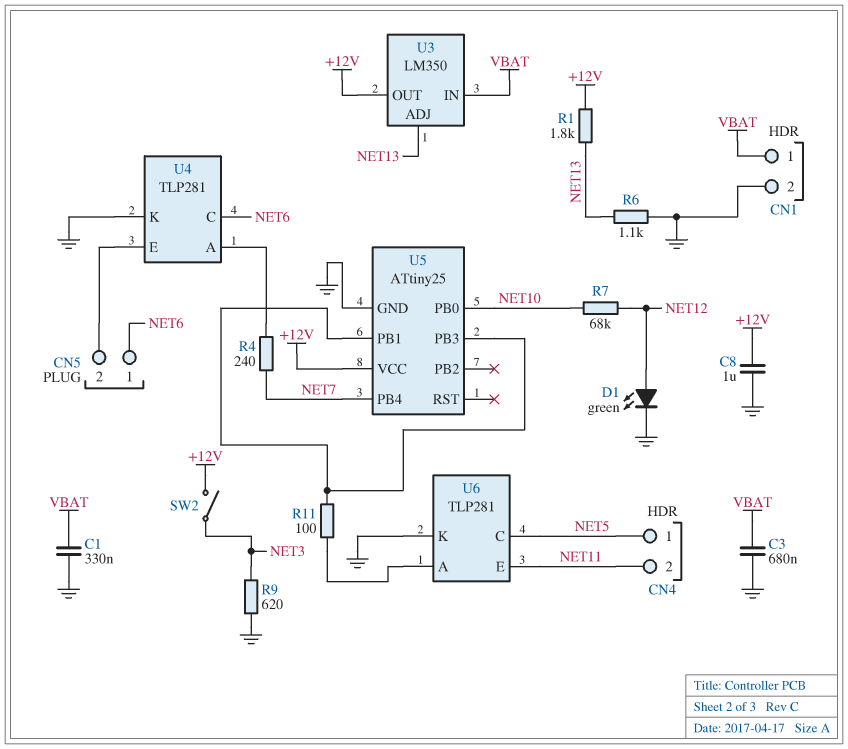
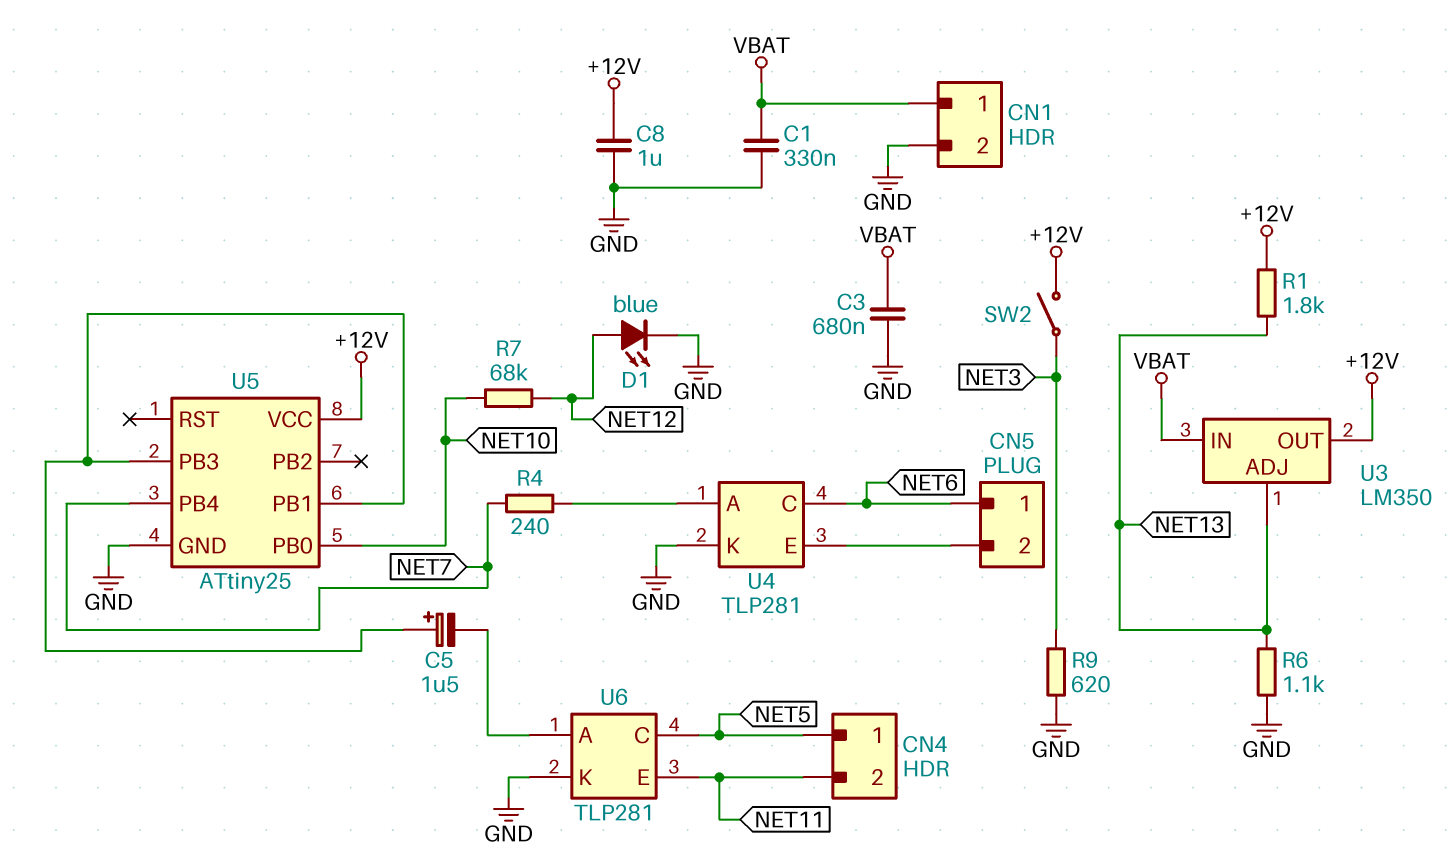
C5: none -> 1.5uF (plus U5/PB1, minus U6/A)
D1: LED green (A NET12, K GND) -> LED blue (A NET12, K GND)
R11: 100 (U5/PB1, U6/A) -> none

